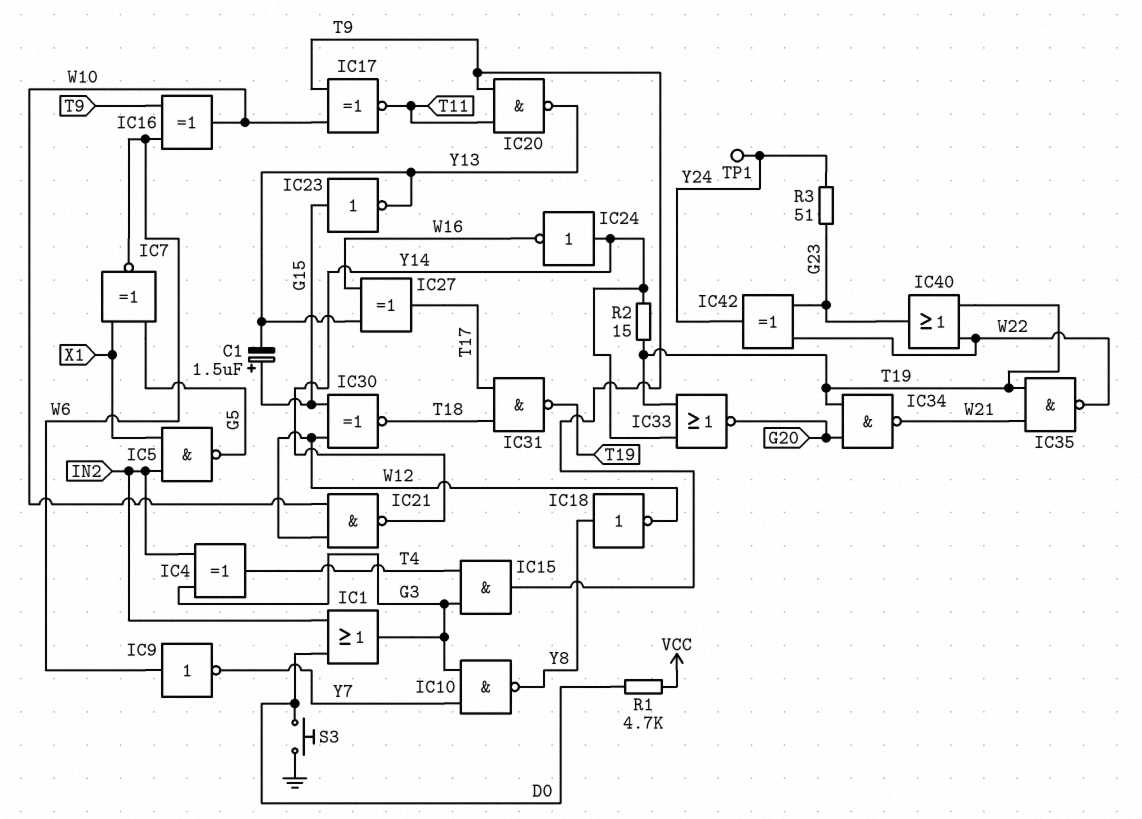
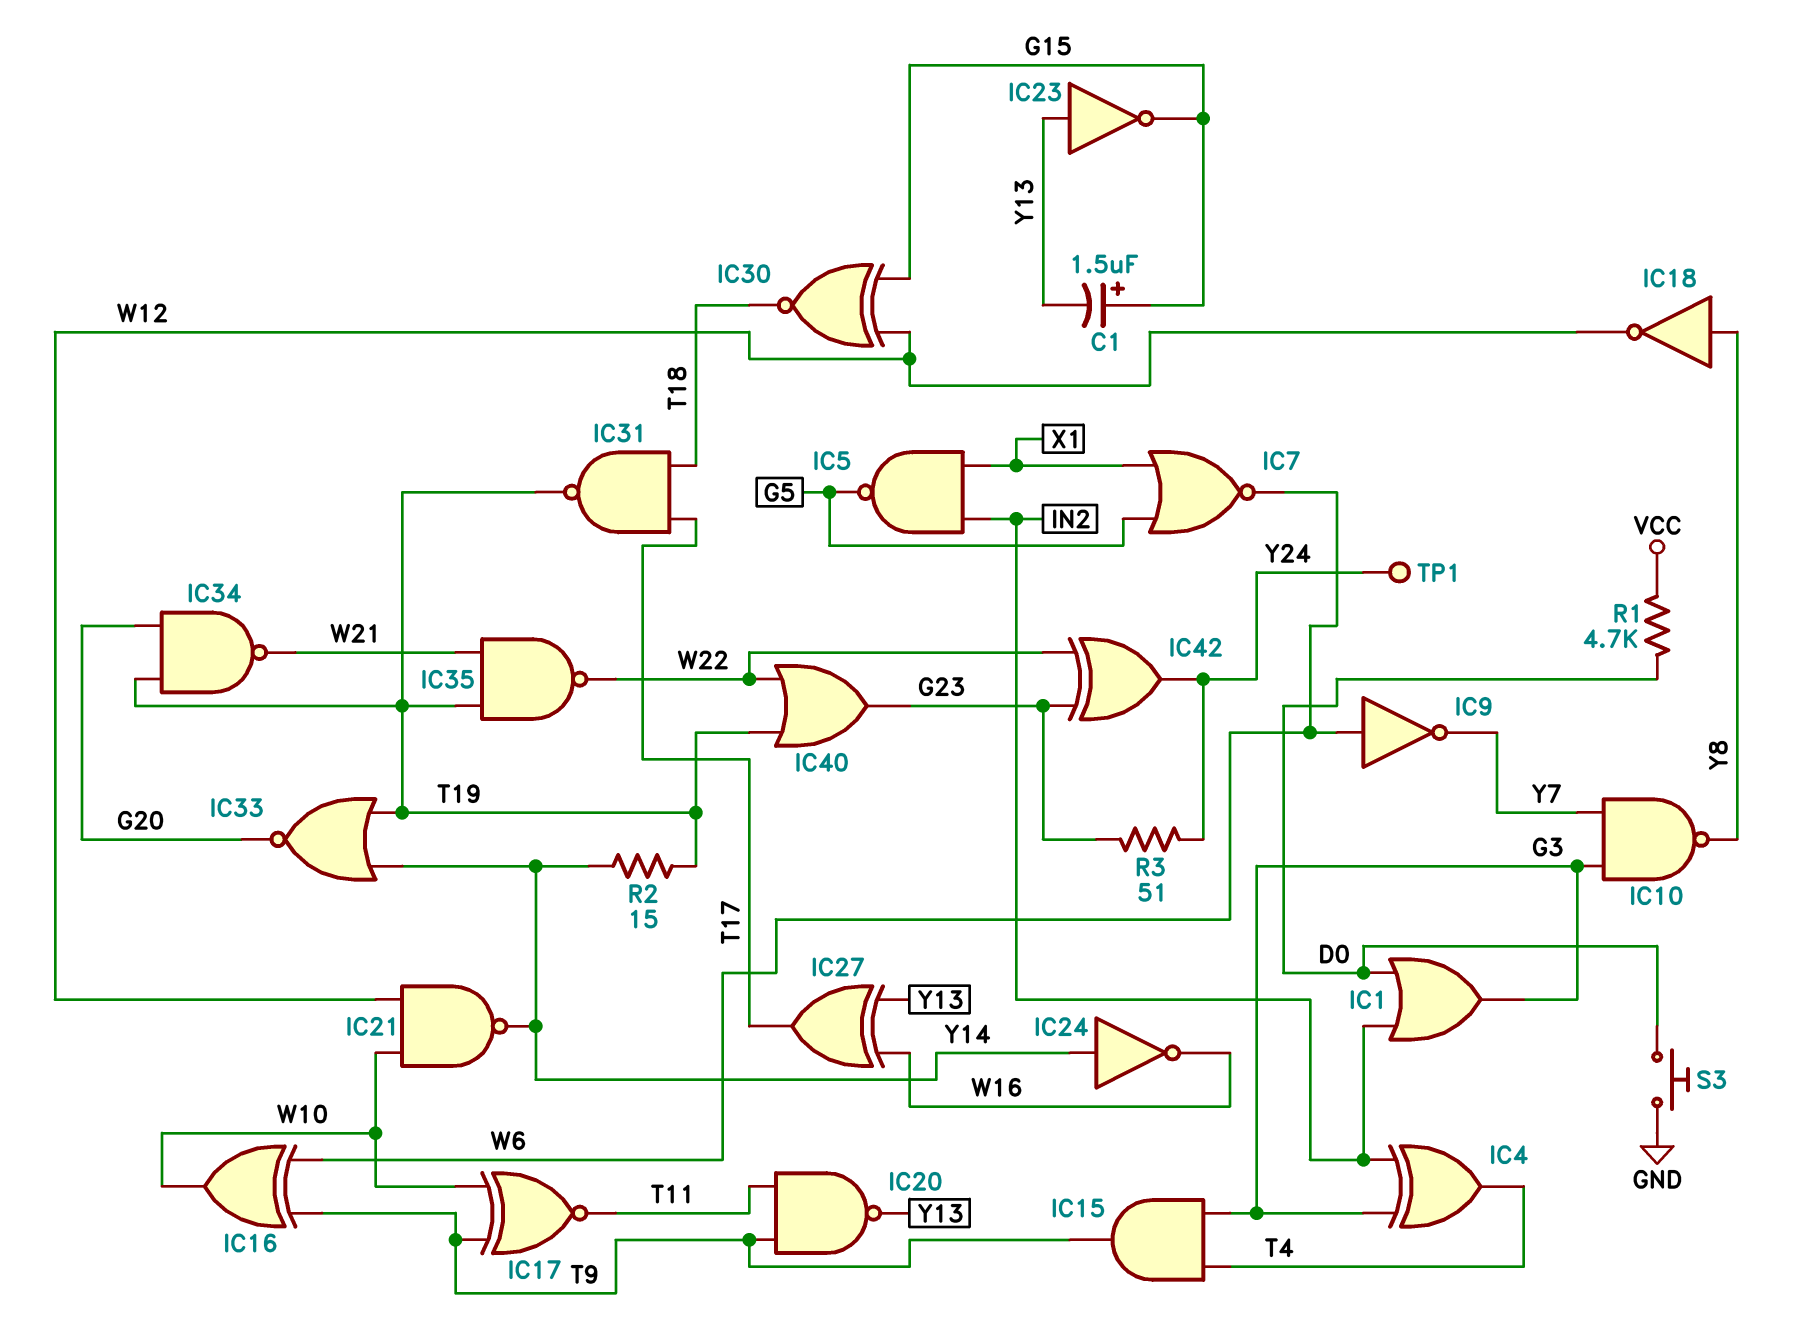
IC7: XNOR (in G5, in X1, out W6) -> NOR (in G5, in X1, out W6)
IC23: NOT (in G15, out Y13) -> NOT (in Y13, out G15)

